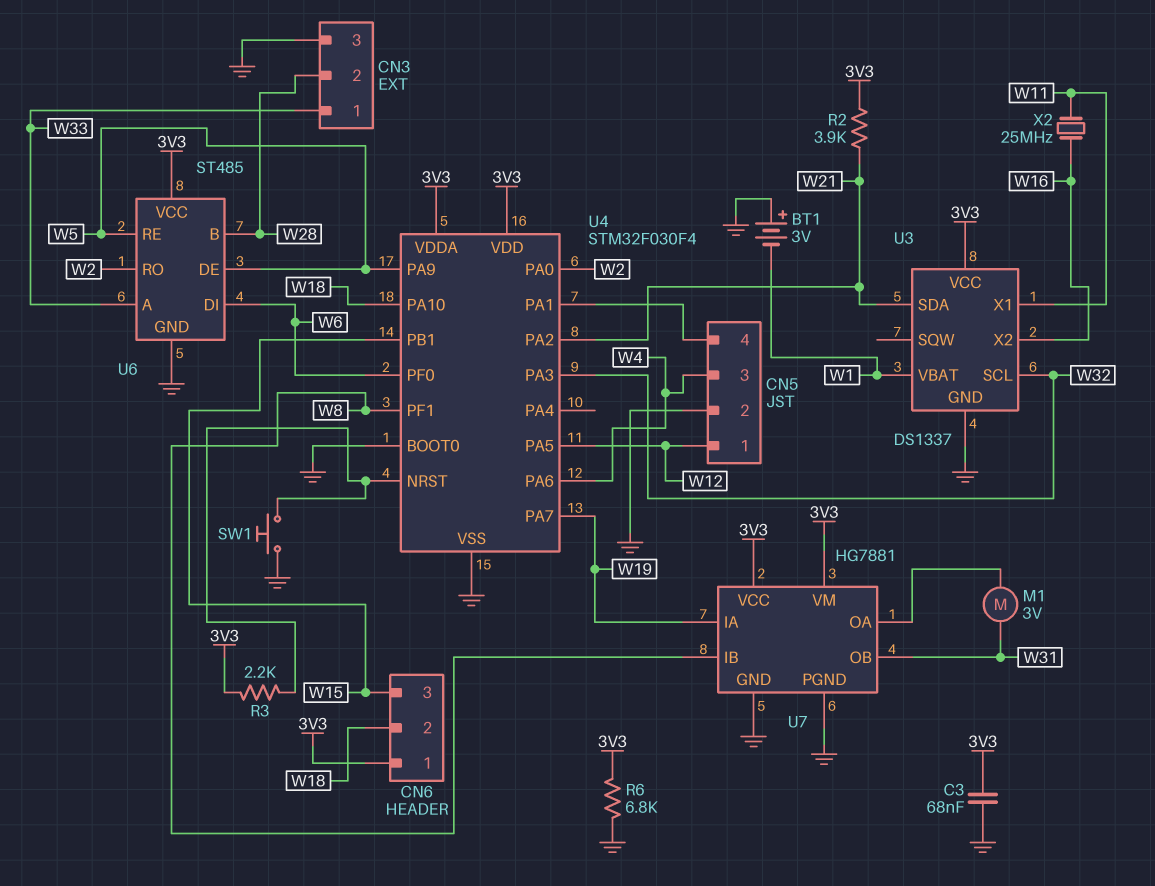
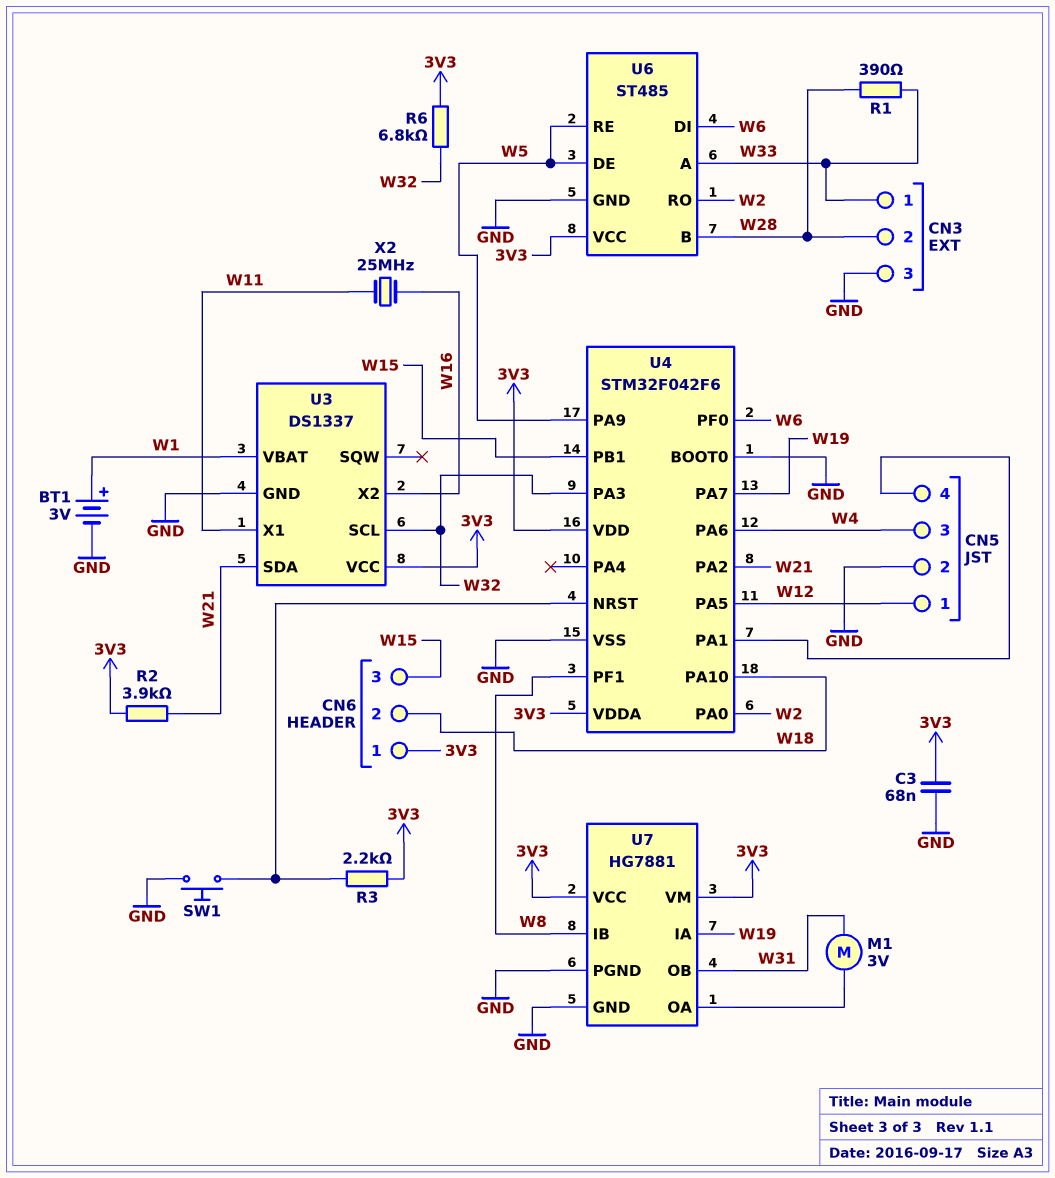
BT1: 3V (plus GND, minus W1) -> 3V (plus W1, minus GND)
R1: none -> 390 (W28, W33)
R6: 6.8k (3V3, GND) -> 6.8k (3V3, W32)
U4: STM32F030F4 -> STM32F042F6

